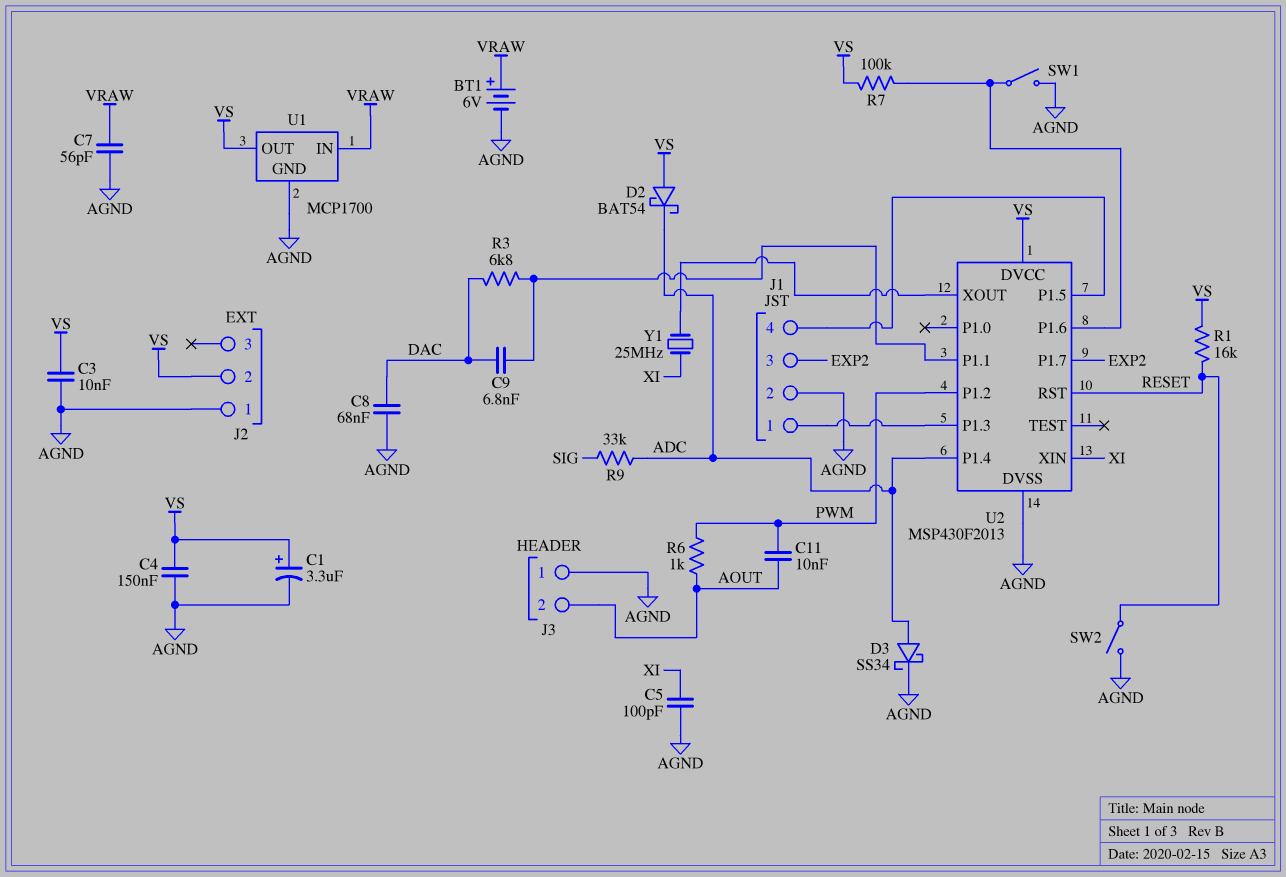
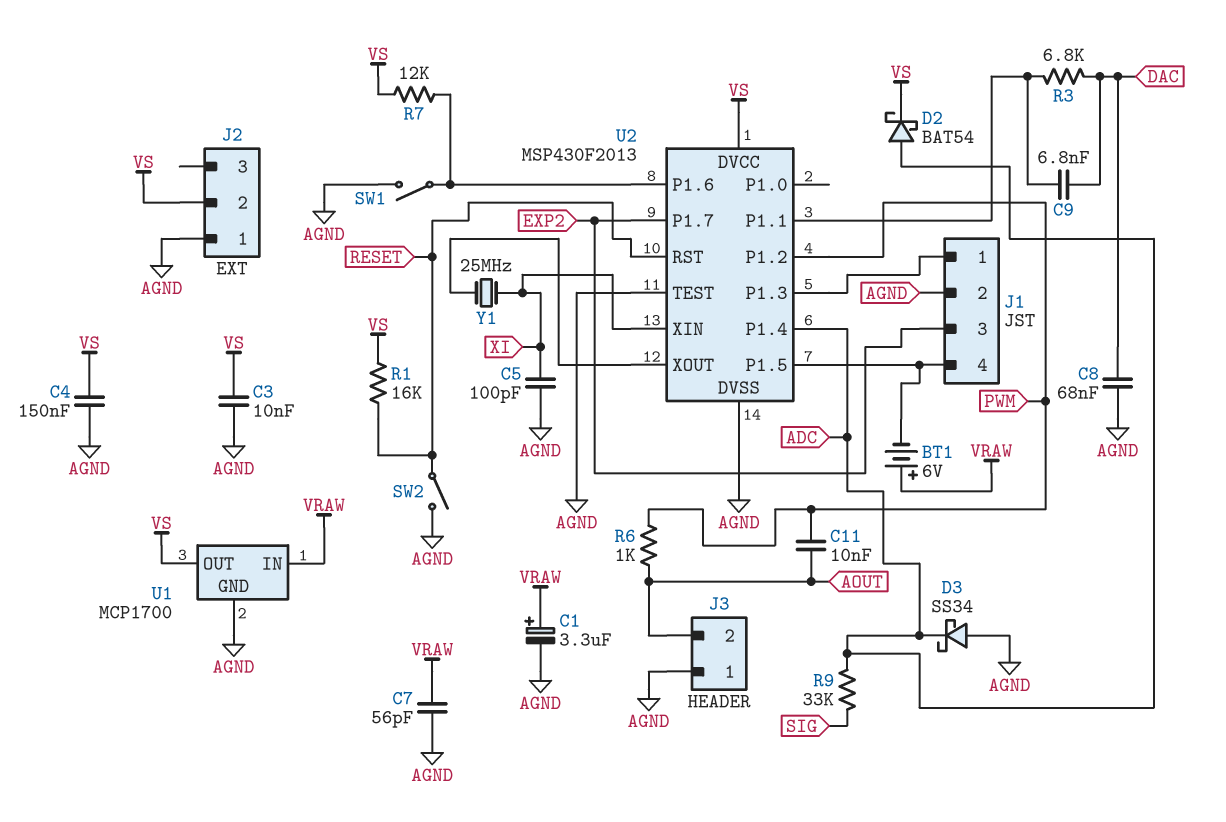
BT1: 6V (plus VRAW, minus AGND) -> 6V (plus VRAW, minus J1/4)
C1: 3.3uF (plus VS, minus AGND) -> 3.3uF (plus VRAW, minus AGND)
D2: schottky BAT54 (A VS, K ADC) -> schottky BAT54 (A ADC, K VS)
D3: schottky SS34 (A ADC, K AGND) -> schottky SS34 (A AGND, K ADC)
R7: 100k (U2/P1.6, VS) -> 12k (U2/P1.6, VS)
U2 pin TEST: none -> AGND

